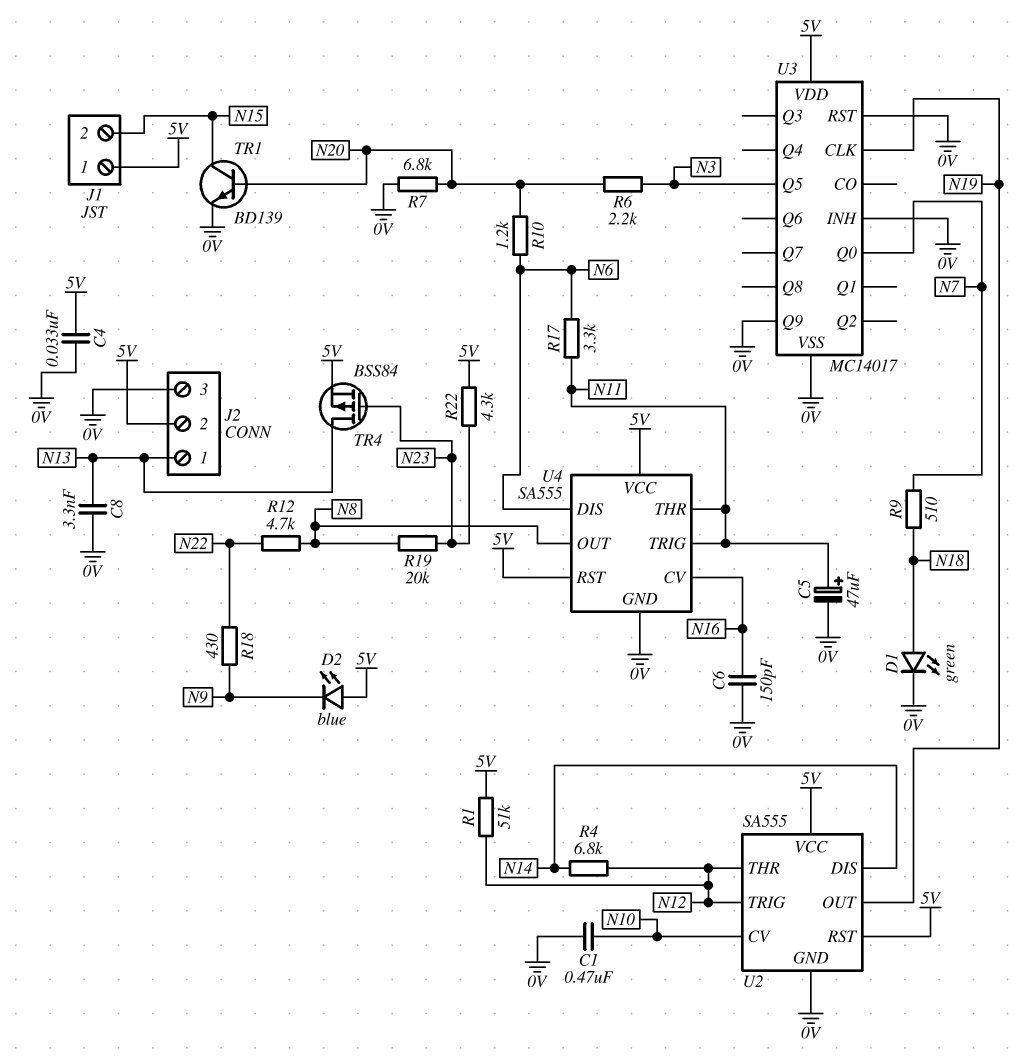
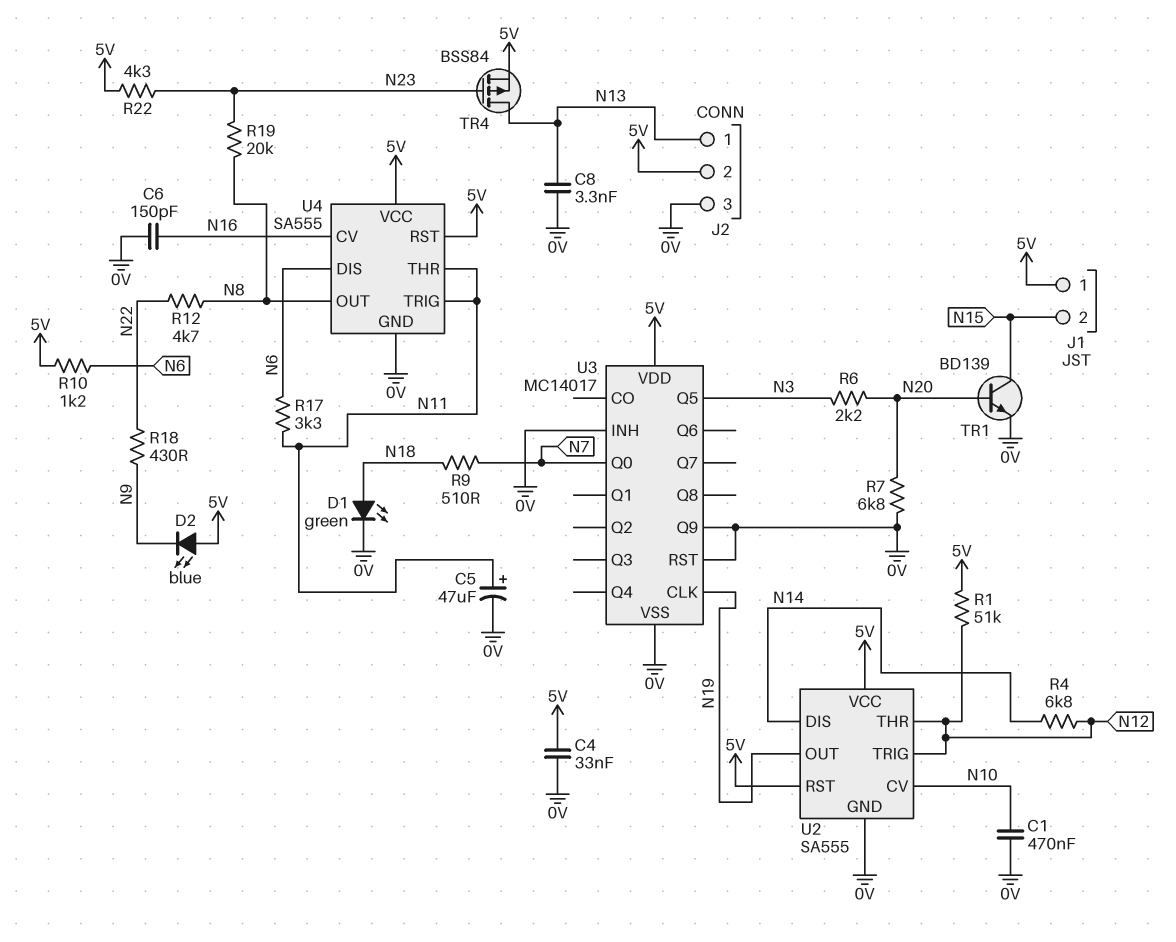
R10: 1.2k (N6, N20) -> 1.2k (5V, N6)

